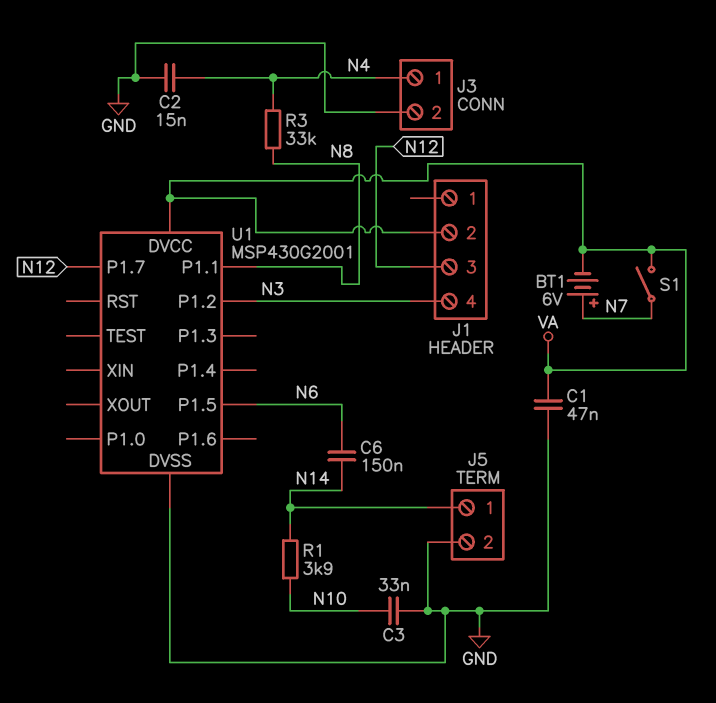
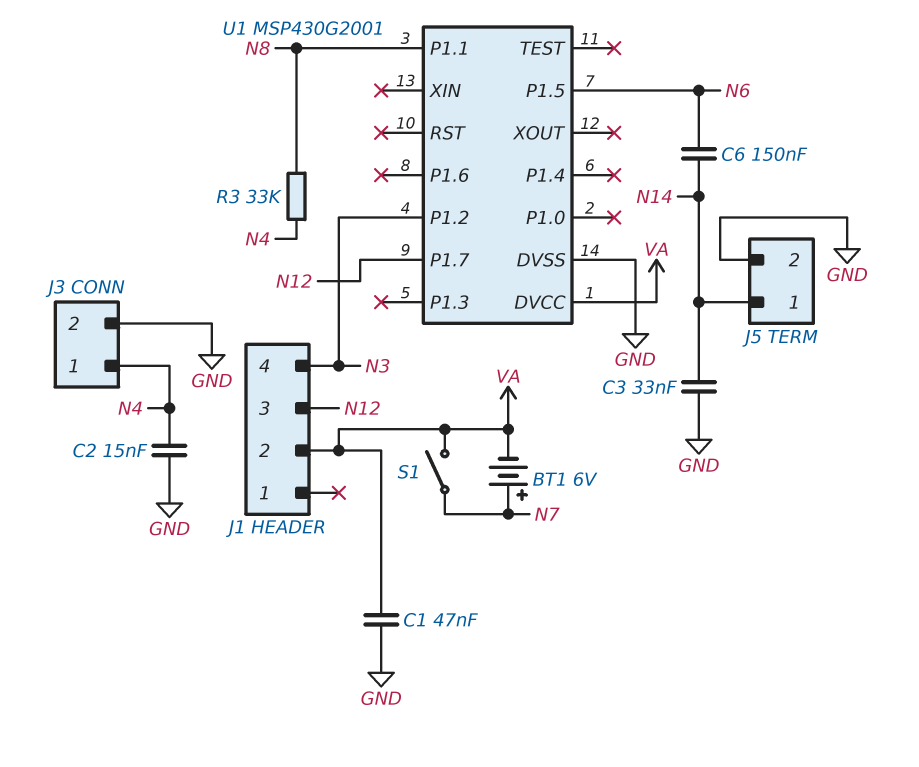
C3: 33nF (GND, N10) -> 33nF (GND, N14)
R1: 3.9k (N10, N14) -> none

